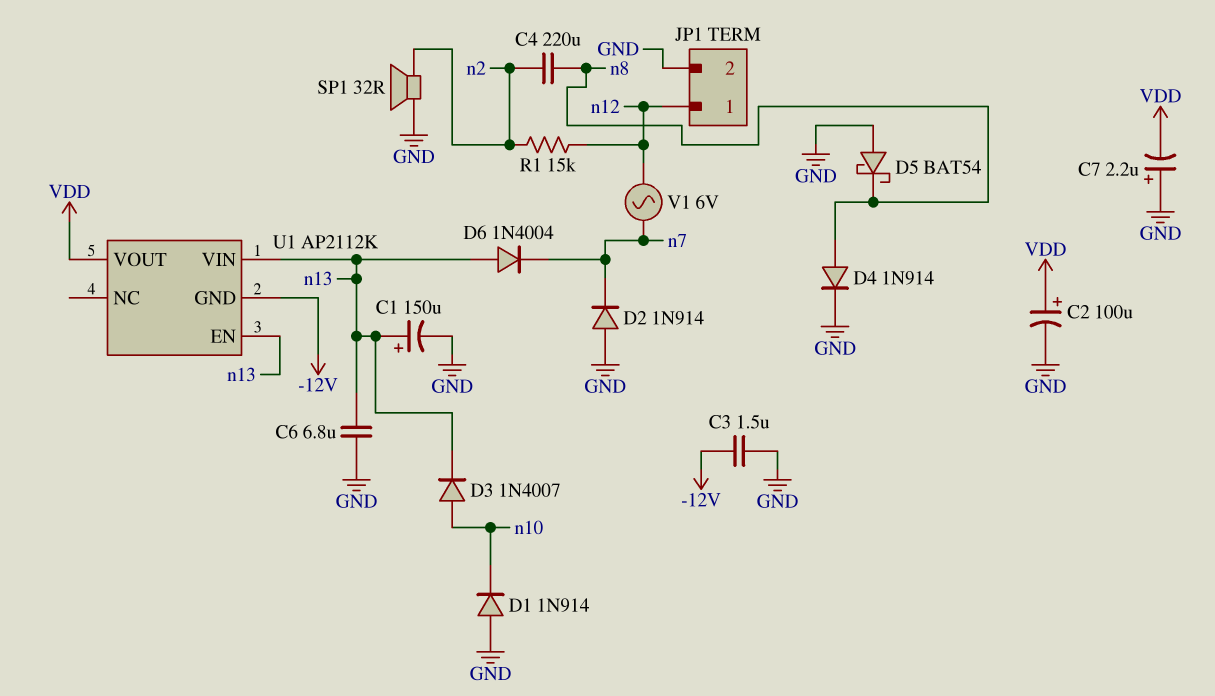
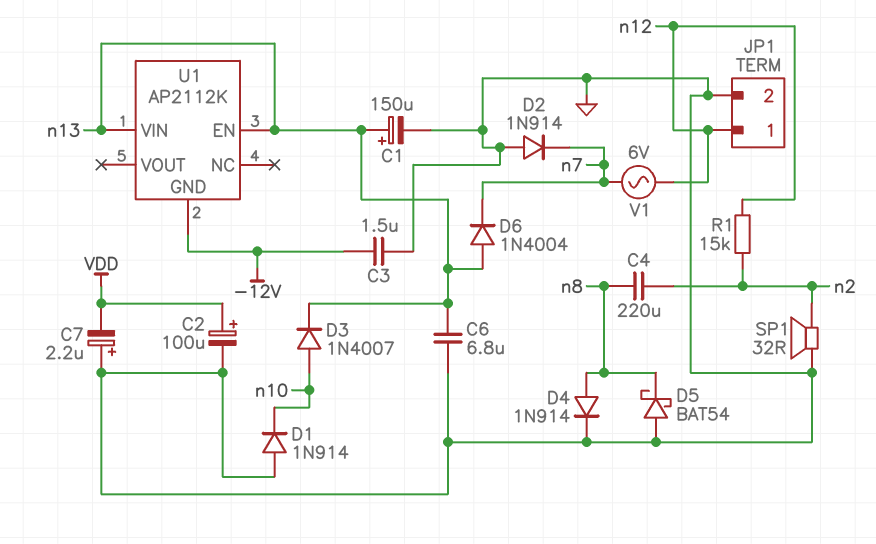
U1 pin VOUT: VDD -> none

